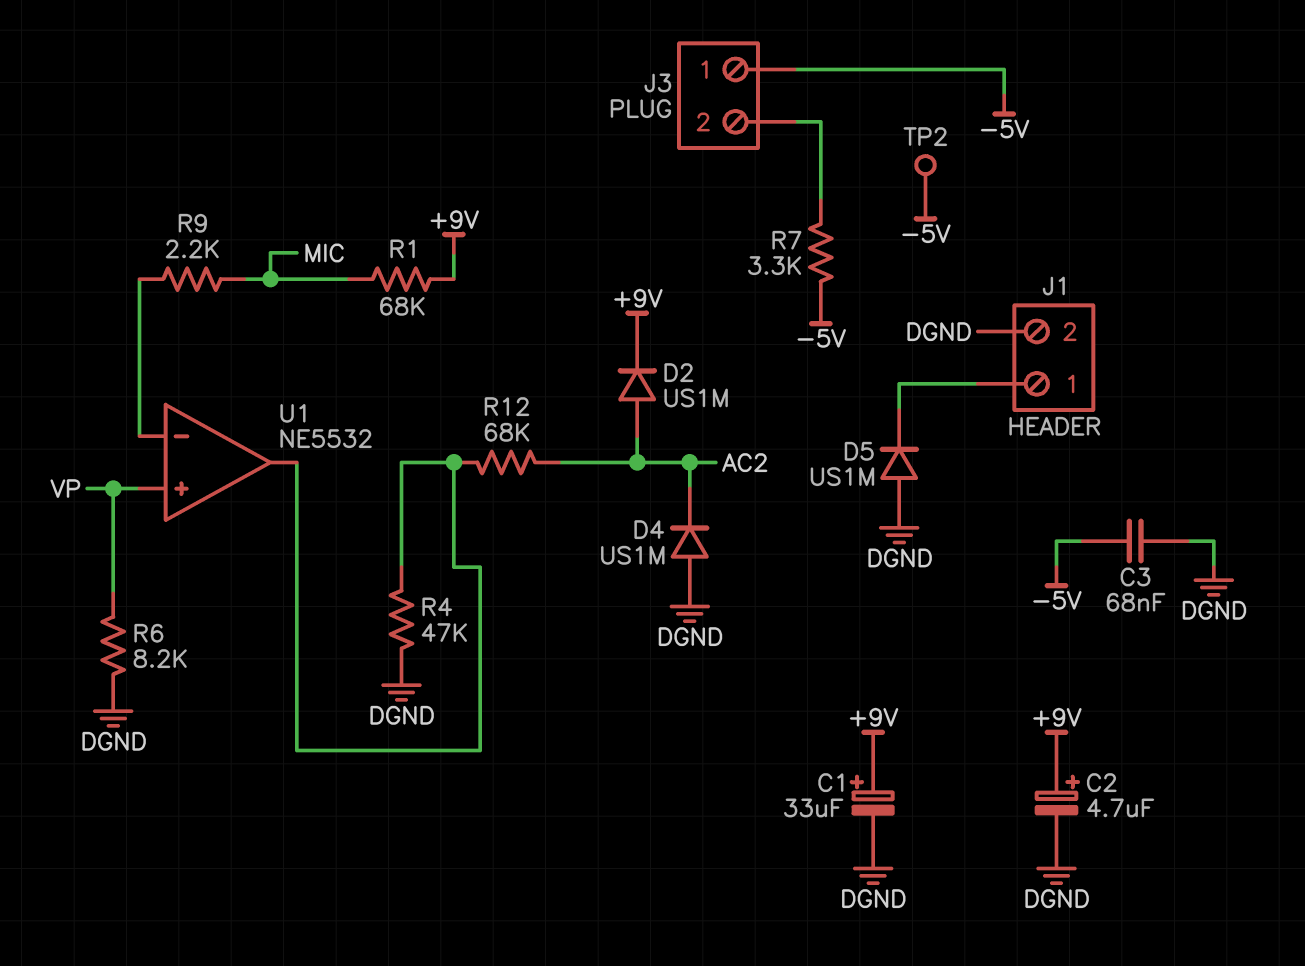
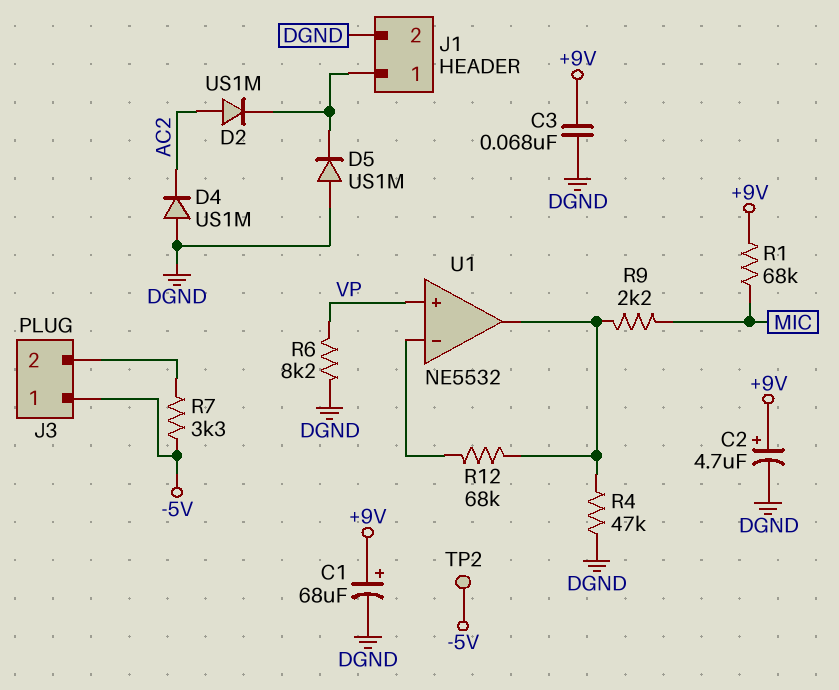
C1: 33uF (plus +9V, minus DGND) -> 68uF (plus +9V, minus DGND)
C3: 68nF (-5V, DGND) -> 68nF (+9V, DGND)
D2: diode US1M (A AC2, K +9V) -> diode US1M (A AC2, K J1/1)
R9: 2.2k (MIC, U1/in-) -> 2.2k (MIC, U1/out)
R12: 68k (AC2, U1/out) -> 68k (U1/in-, U1/out)

